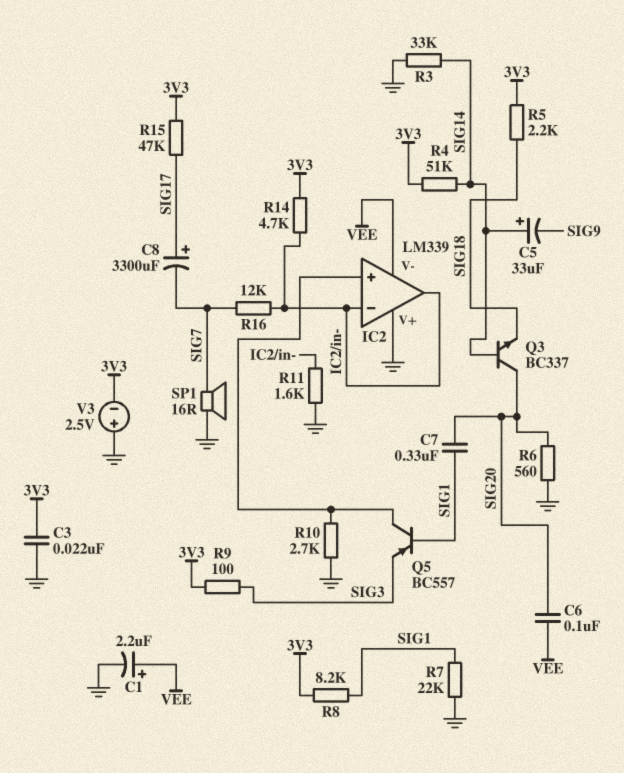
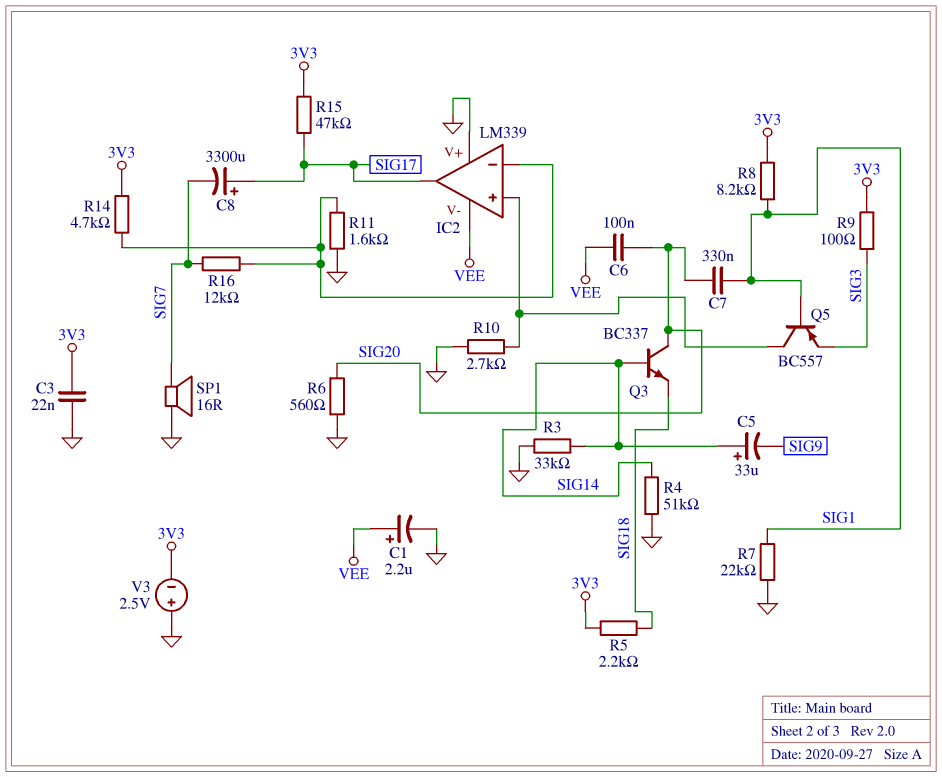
IC2 pin out: IC2/in- -> SIG17
R4: 51k (3V3, SIG14) -> 51k (GND, SIG14)

